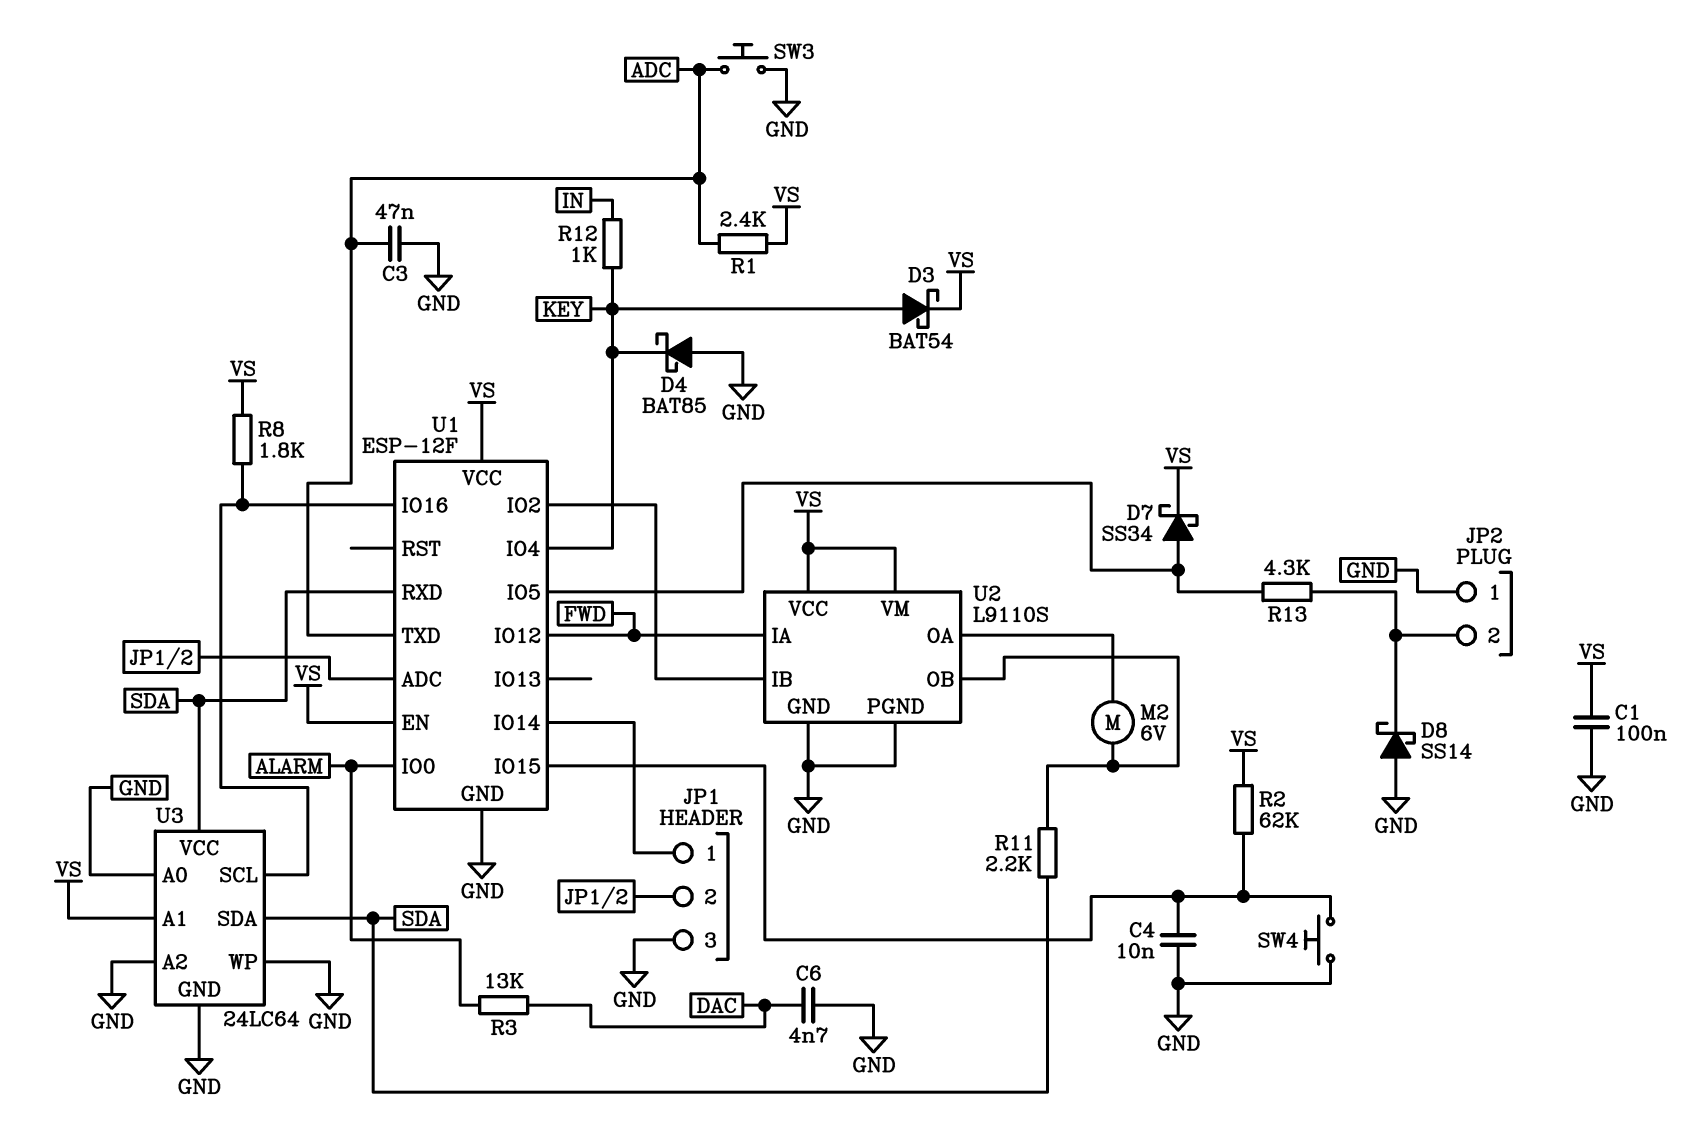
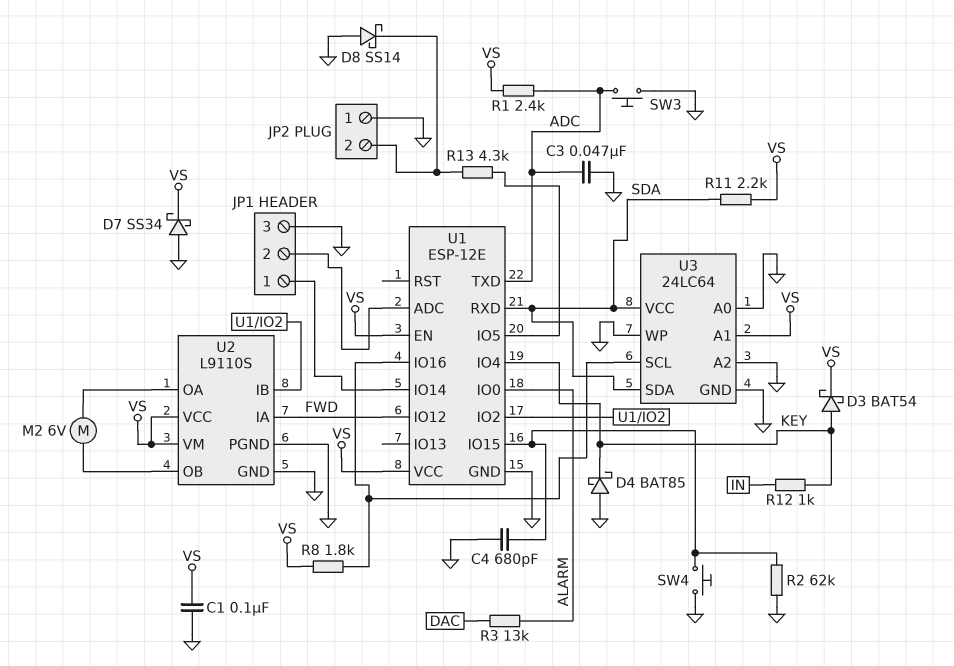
C4: 10nF (GND, U1/IO15) -> 680pF (GND, U1/IO15)
C6: 4.7nF (DAC, GND) -> none
D7: schottky SS34 (A U1/IO5, K VS) -> schottky SS34 (A GND, K VS)
R2: 62k (U1/IO15, VS) -> 62k (GND, U1/IO15)
R11: 2.2k (SDA, U2/OB) -> 2.2k (SDA, VS)
U1: ESP-12F -> ESP-12E

